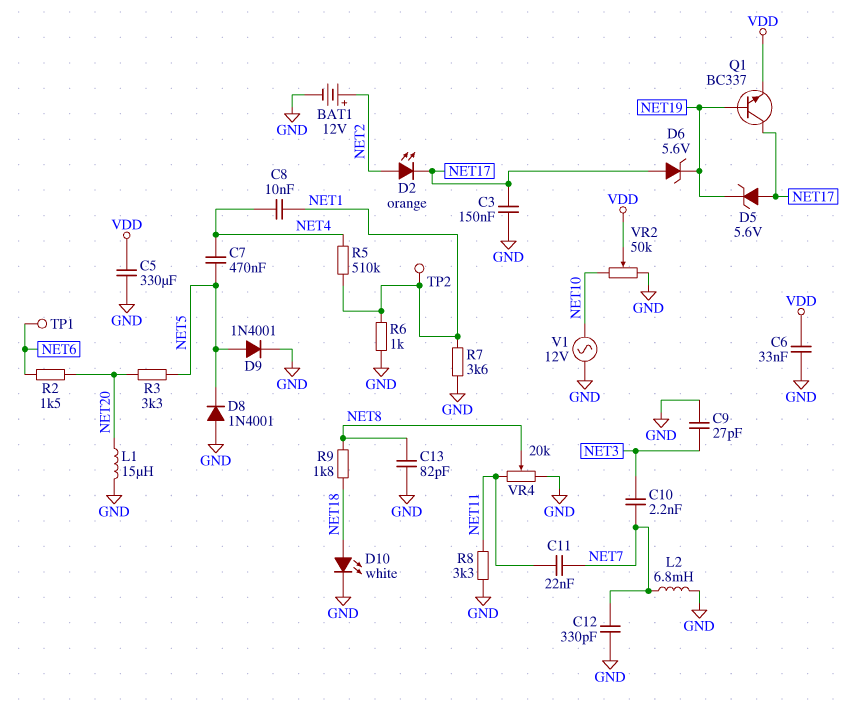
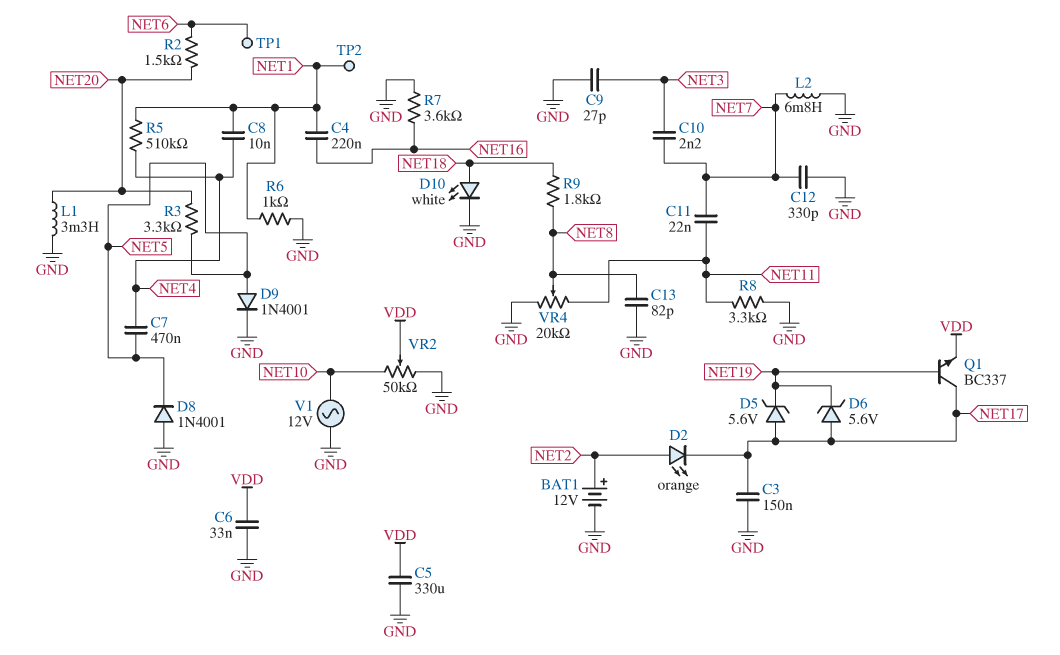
C4: none -> 220nF (NET1, NET16)
L1: 15uH (GND, NET20) -> 3.3mH (GND, NET20)
R7: 3.6k (GND, NET1) -> 3.6k (GND, NET16)

